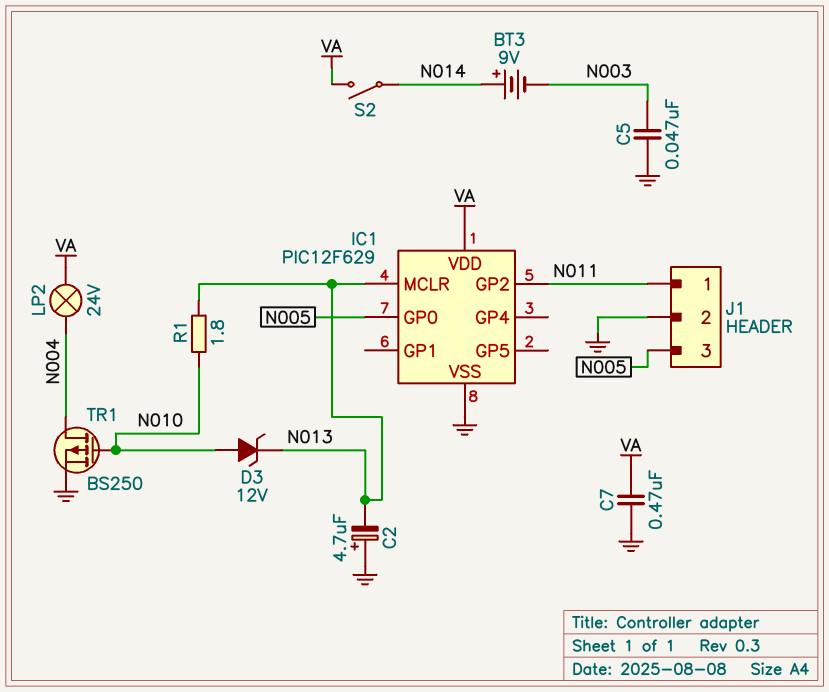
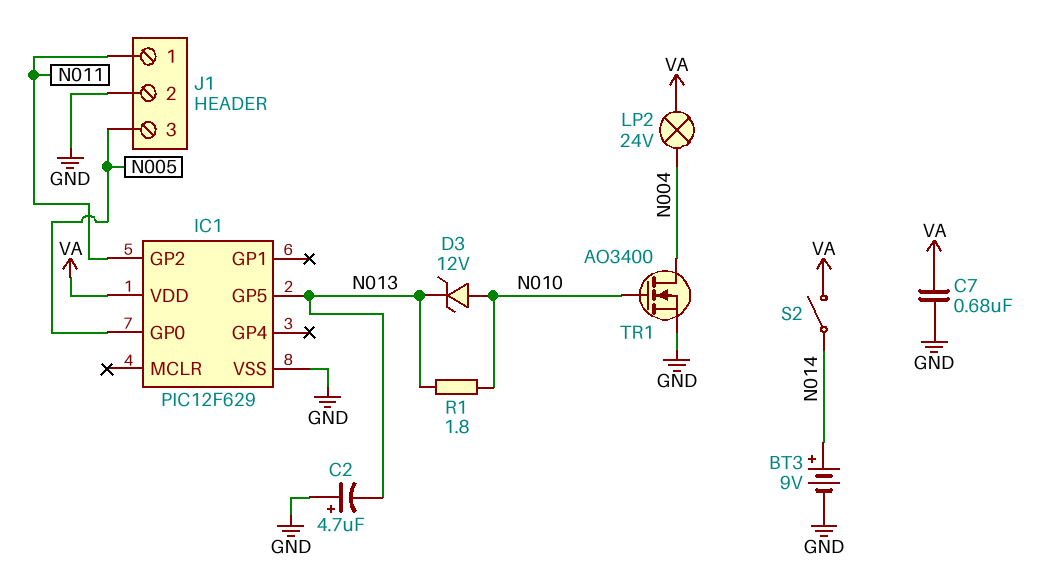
BT3: 9V (plus N014, minus N003) -> 9V (plus N014, minus GND)
C5: 47nF (GND, N003) -> none
C7: 470nF (GND, VA) -> 680nF (GND, VA)
IC1 pin GP5: none -> N013
IC1 pin MCLR: N013 -> none
TR1: PMOS BS250 (G N010, D N004, S GND) -> NMOS AO3400 (G N010, D N004, S GND)

